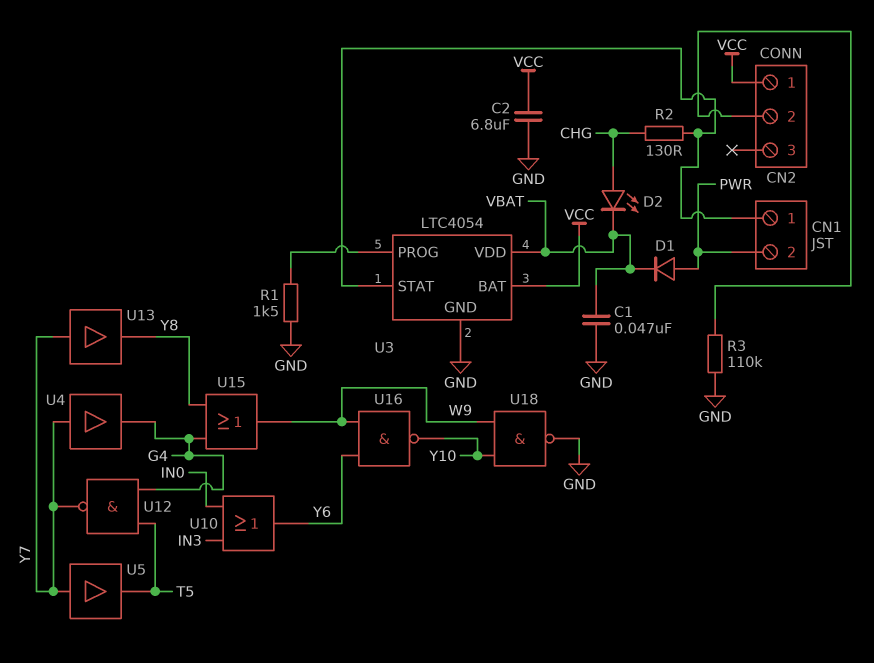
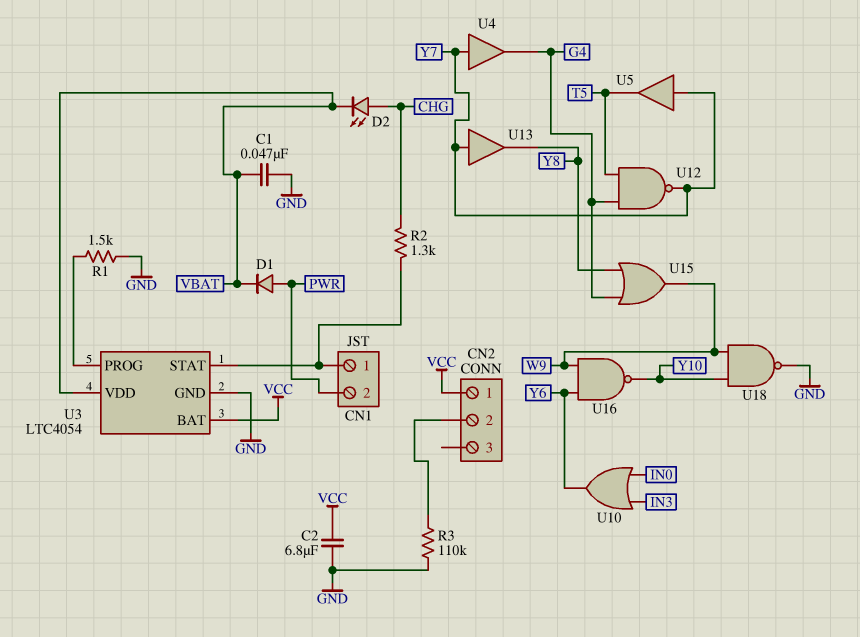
R2: 130 (CHG, CN1/1) -> 1.3k (CHG, CN1/1)

